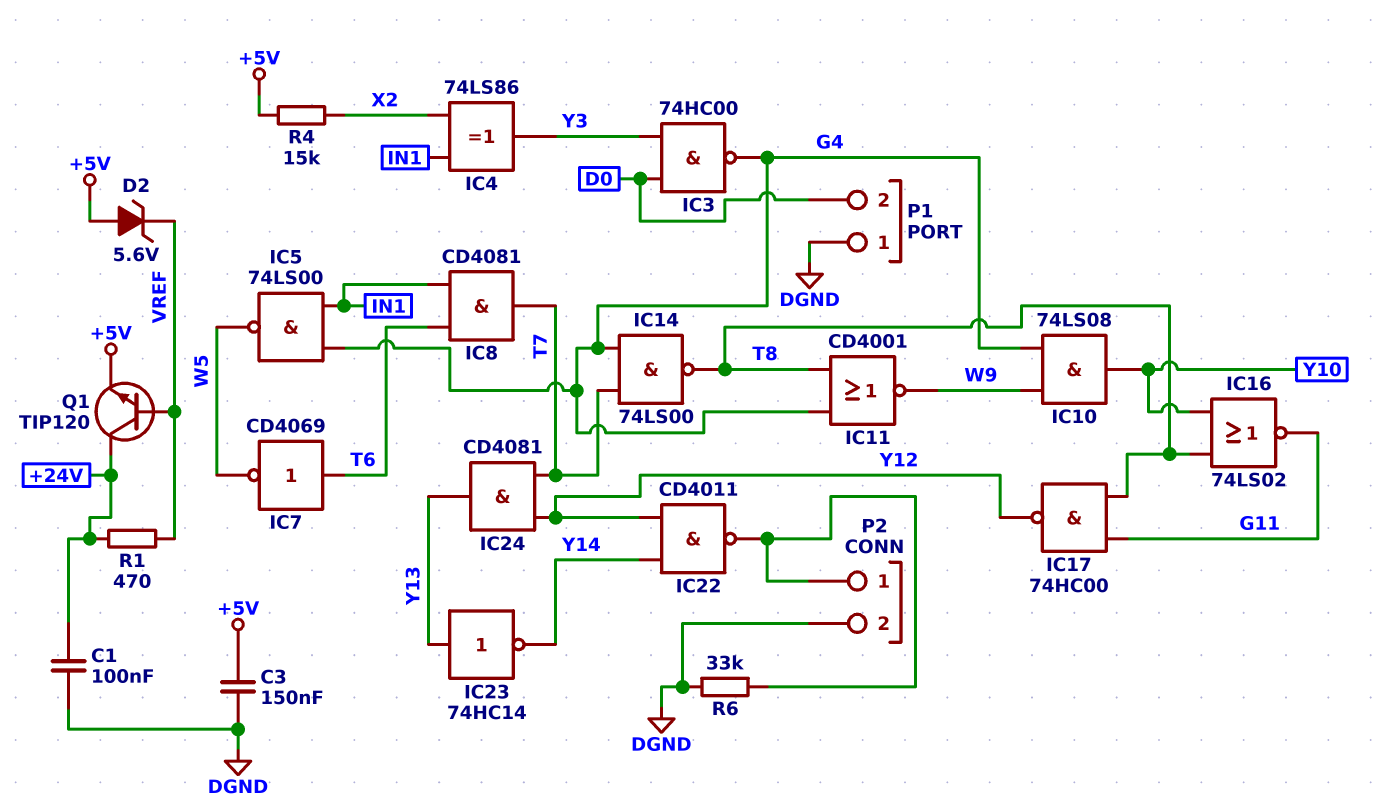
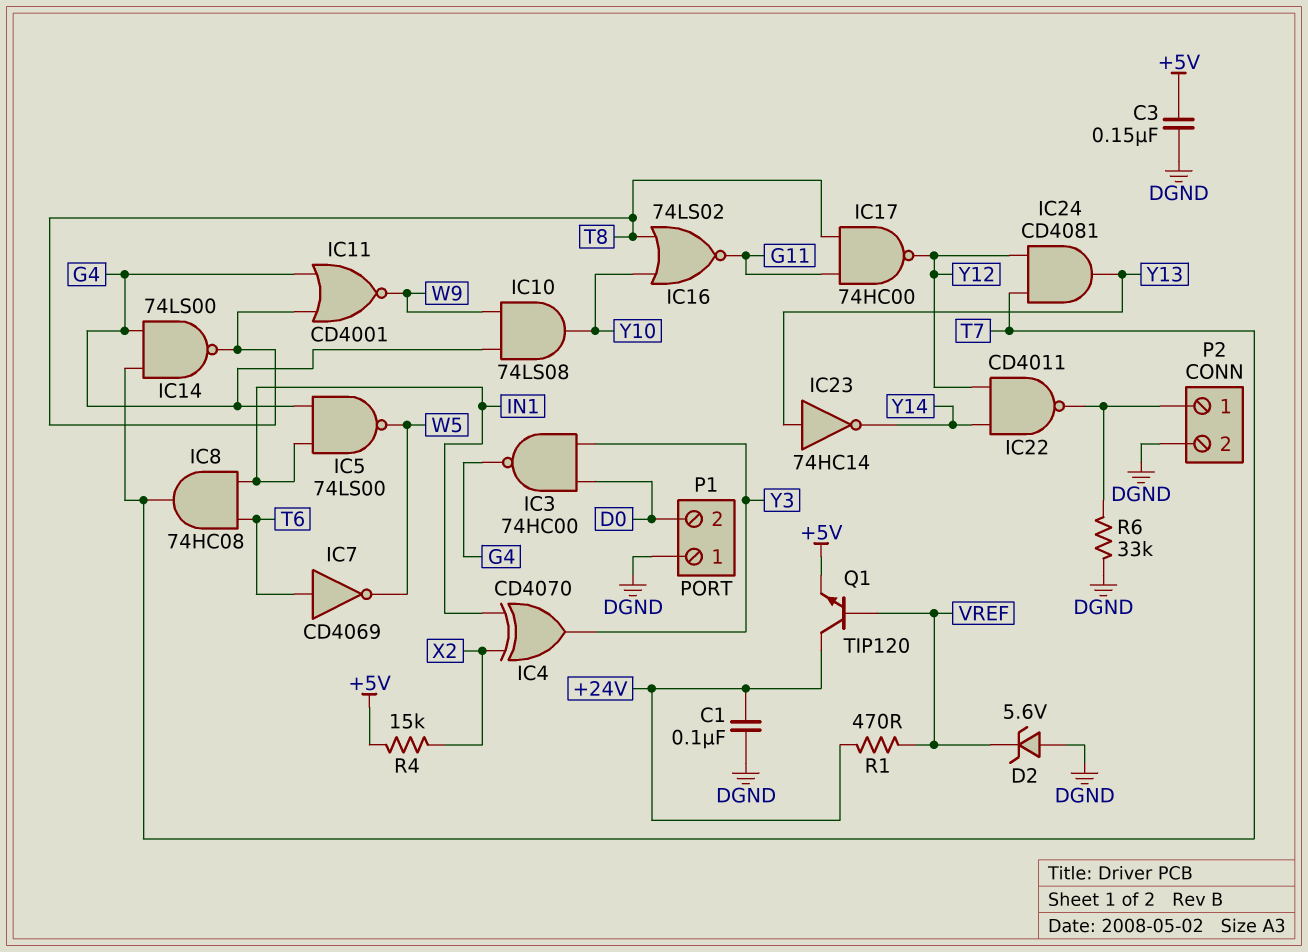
D2: zener 5.6V (A +5V, K VREF) -> zener 5.6V (A DGND, K VREF)
IC4: XOR 74LS86 (in IN1, in X2, out Y3) -> XOR CD4070 (in IN1, in X2, out Y3)
IC8: AND CD4081 (in IN1, in T6, out T7) -> AND 74HC08 (in IN1, in T6, out T7)

